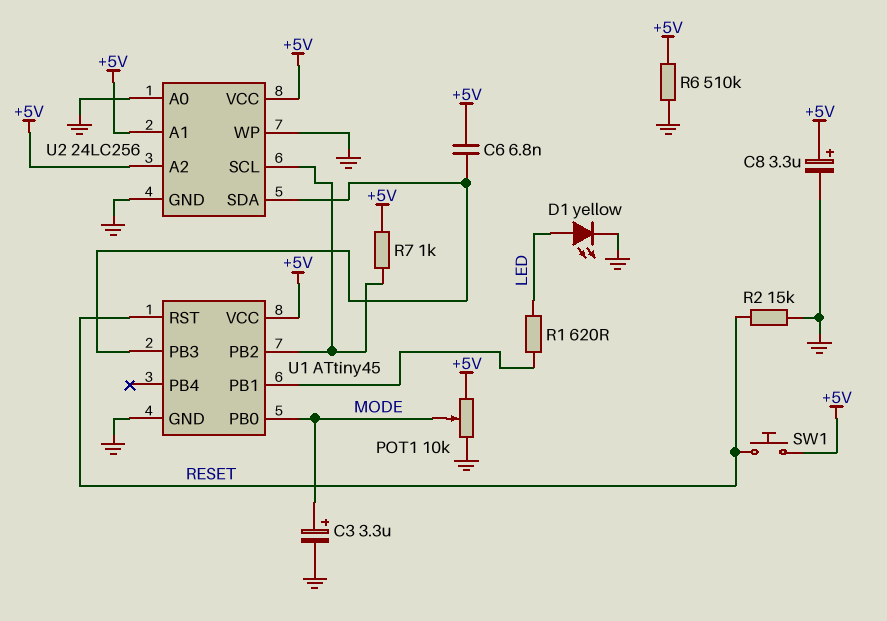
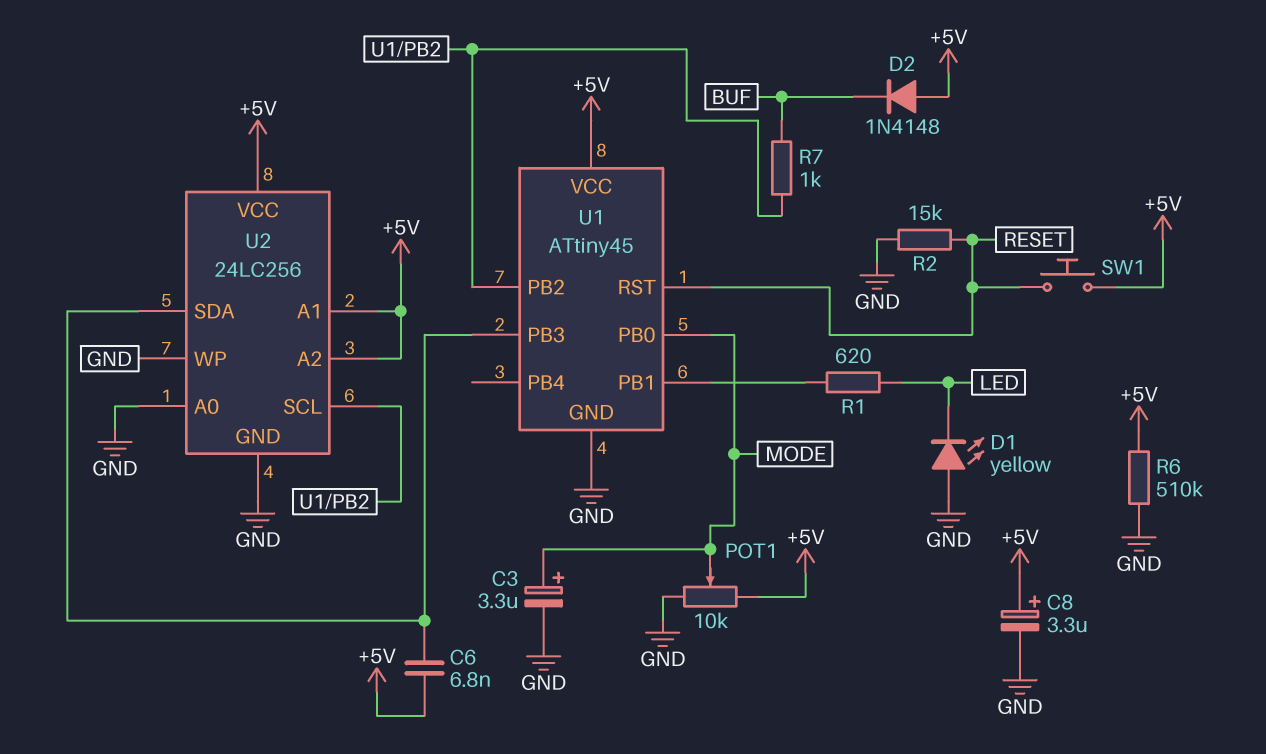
D1: LED yellow (A LED, K GND) -> LED yellow (A GND, K LED)
D2: none -> diode 1N4148 (A +5V, K BUF)
R7: 1k (+5V, U1/PB2) -> 1k (BUF, U1/PB2)

